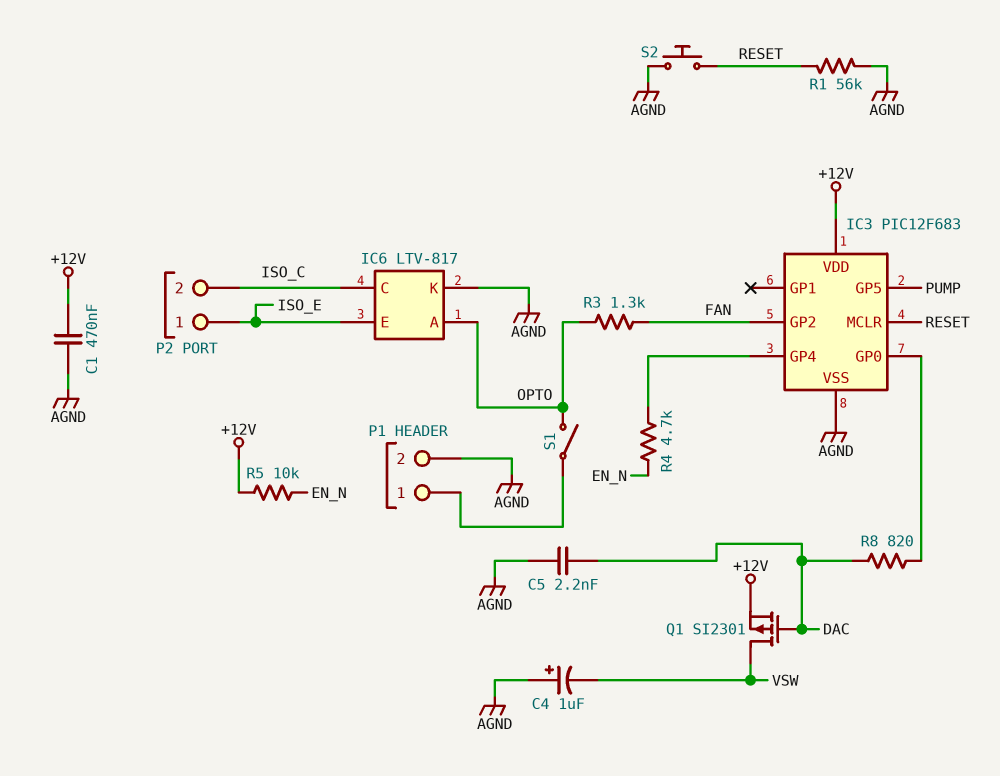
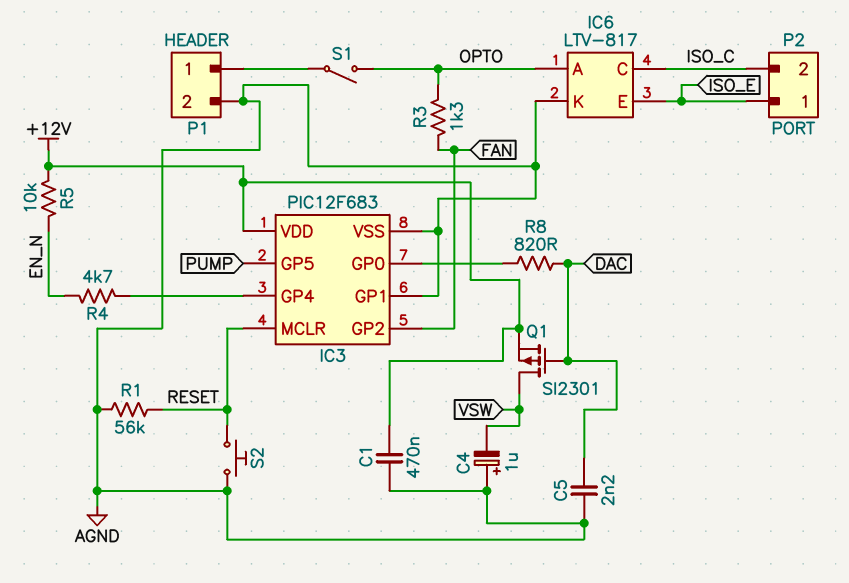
IC3 pin GP1: none -> AGND

